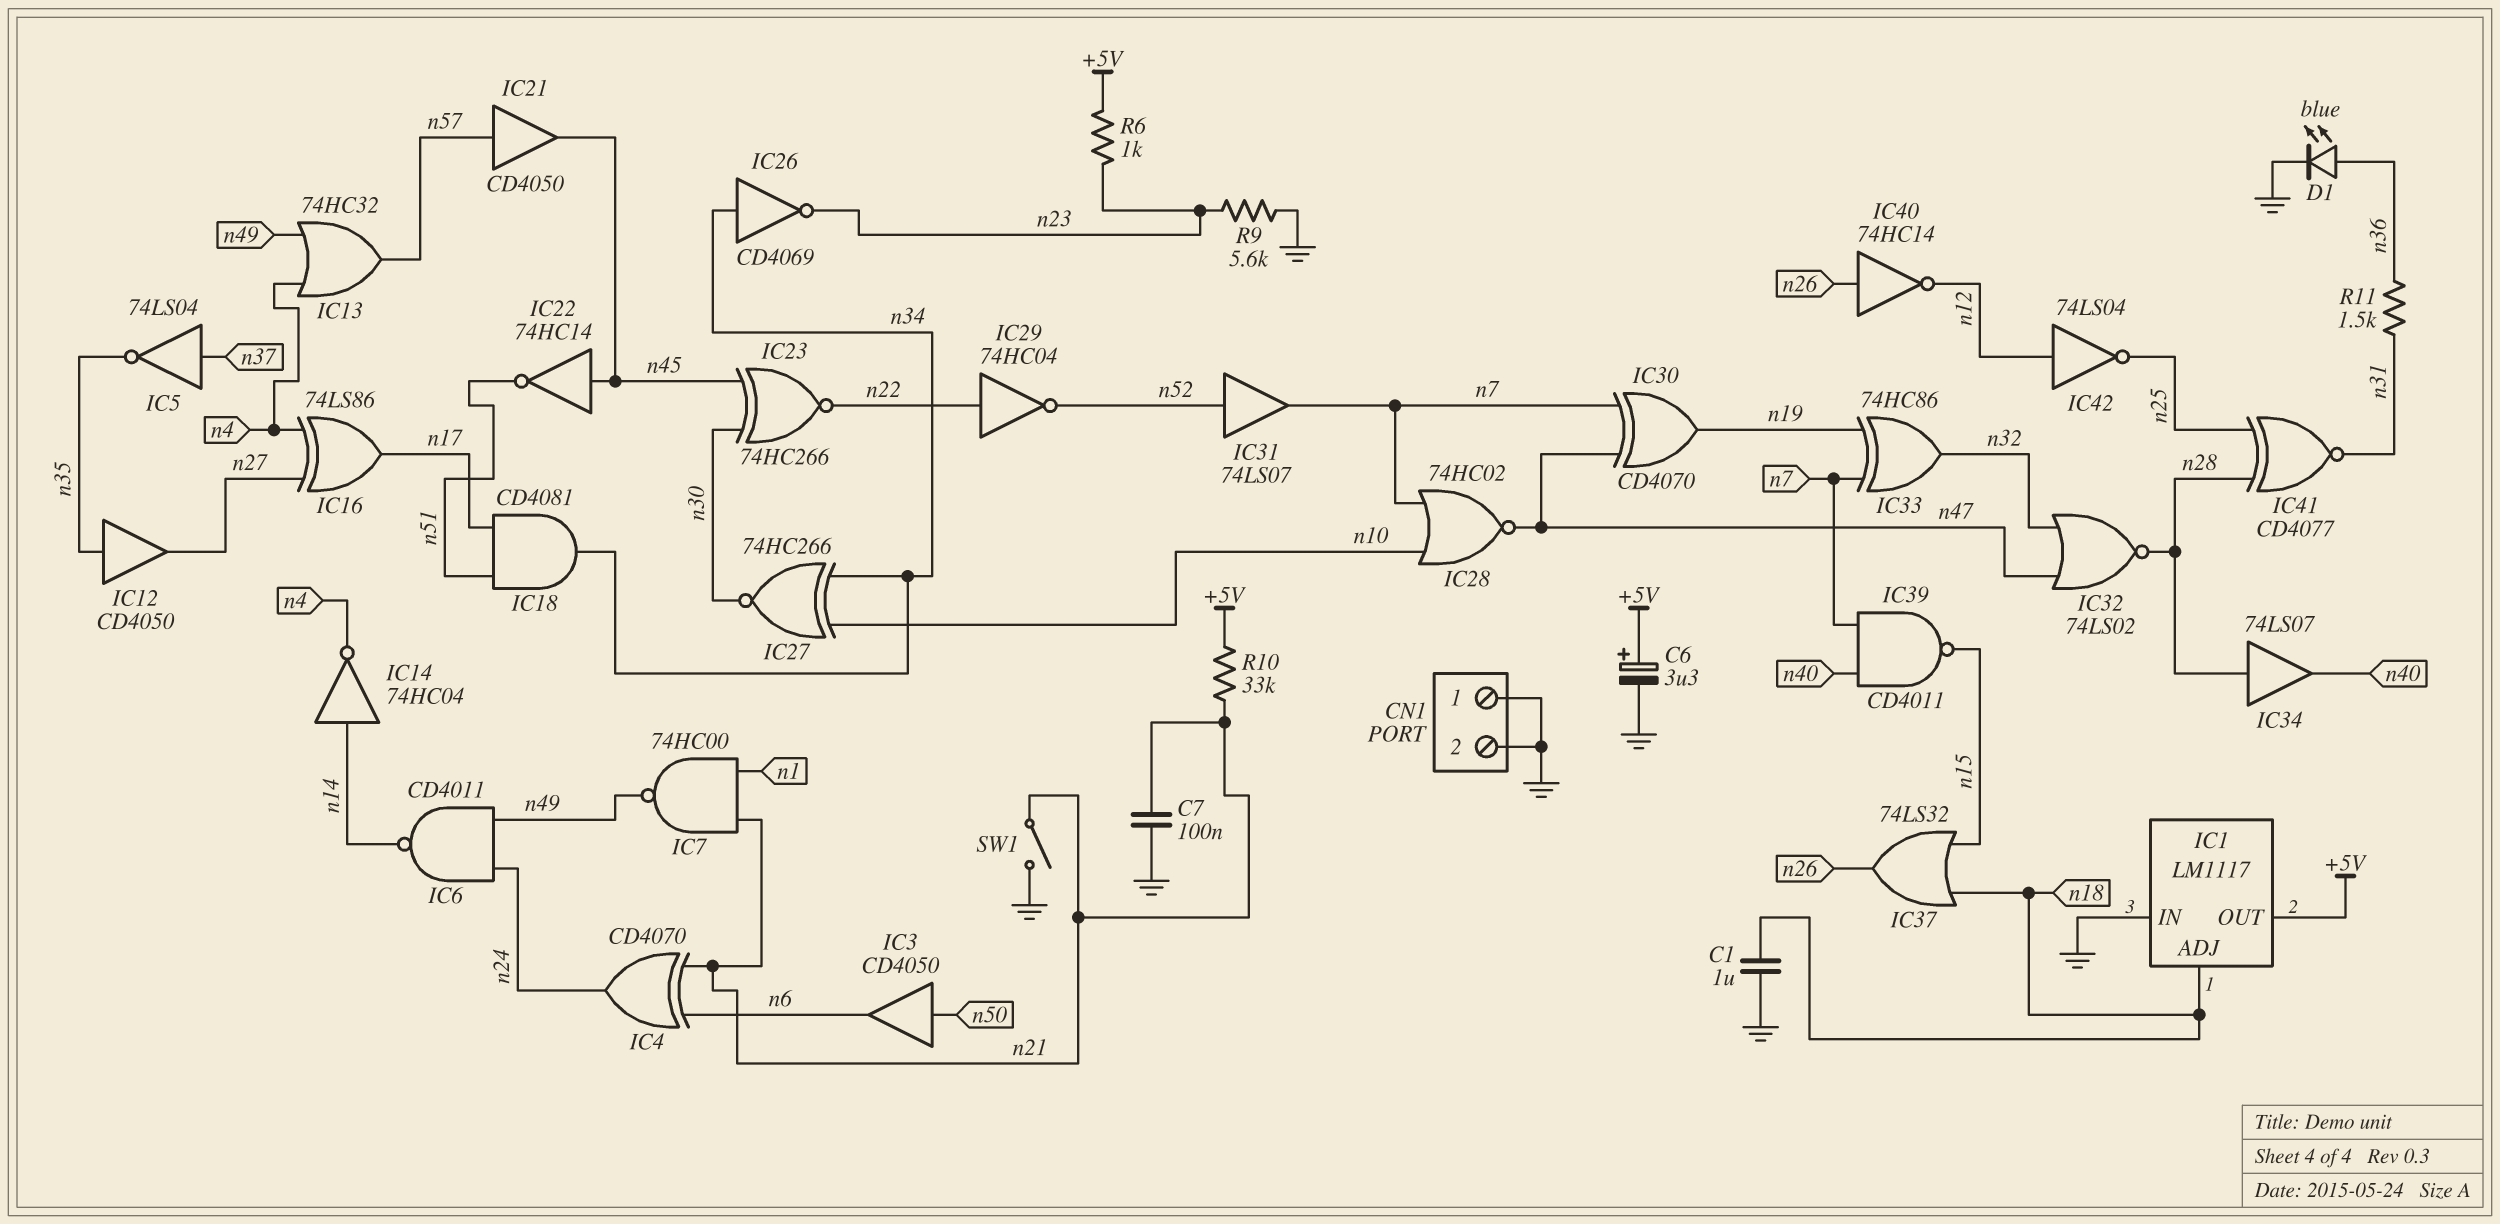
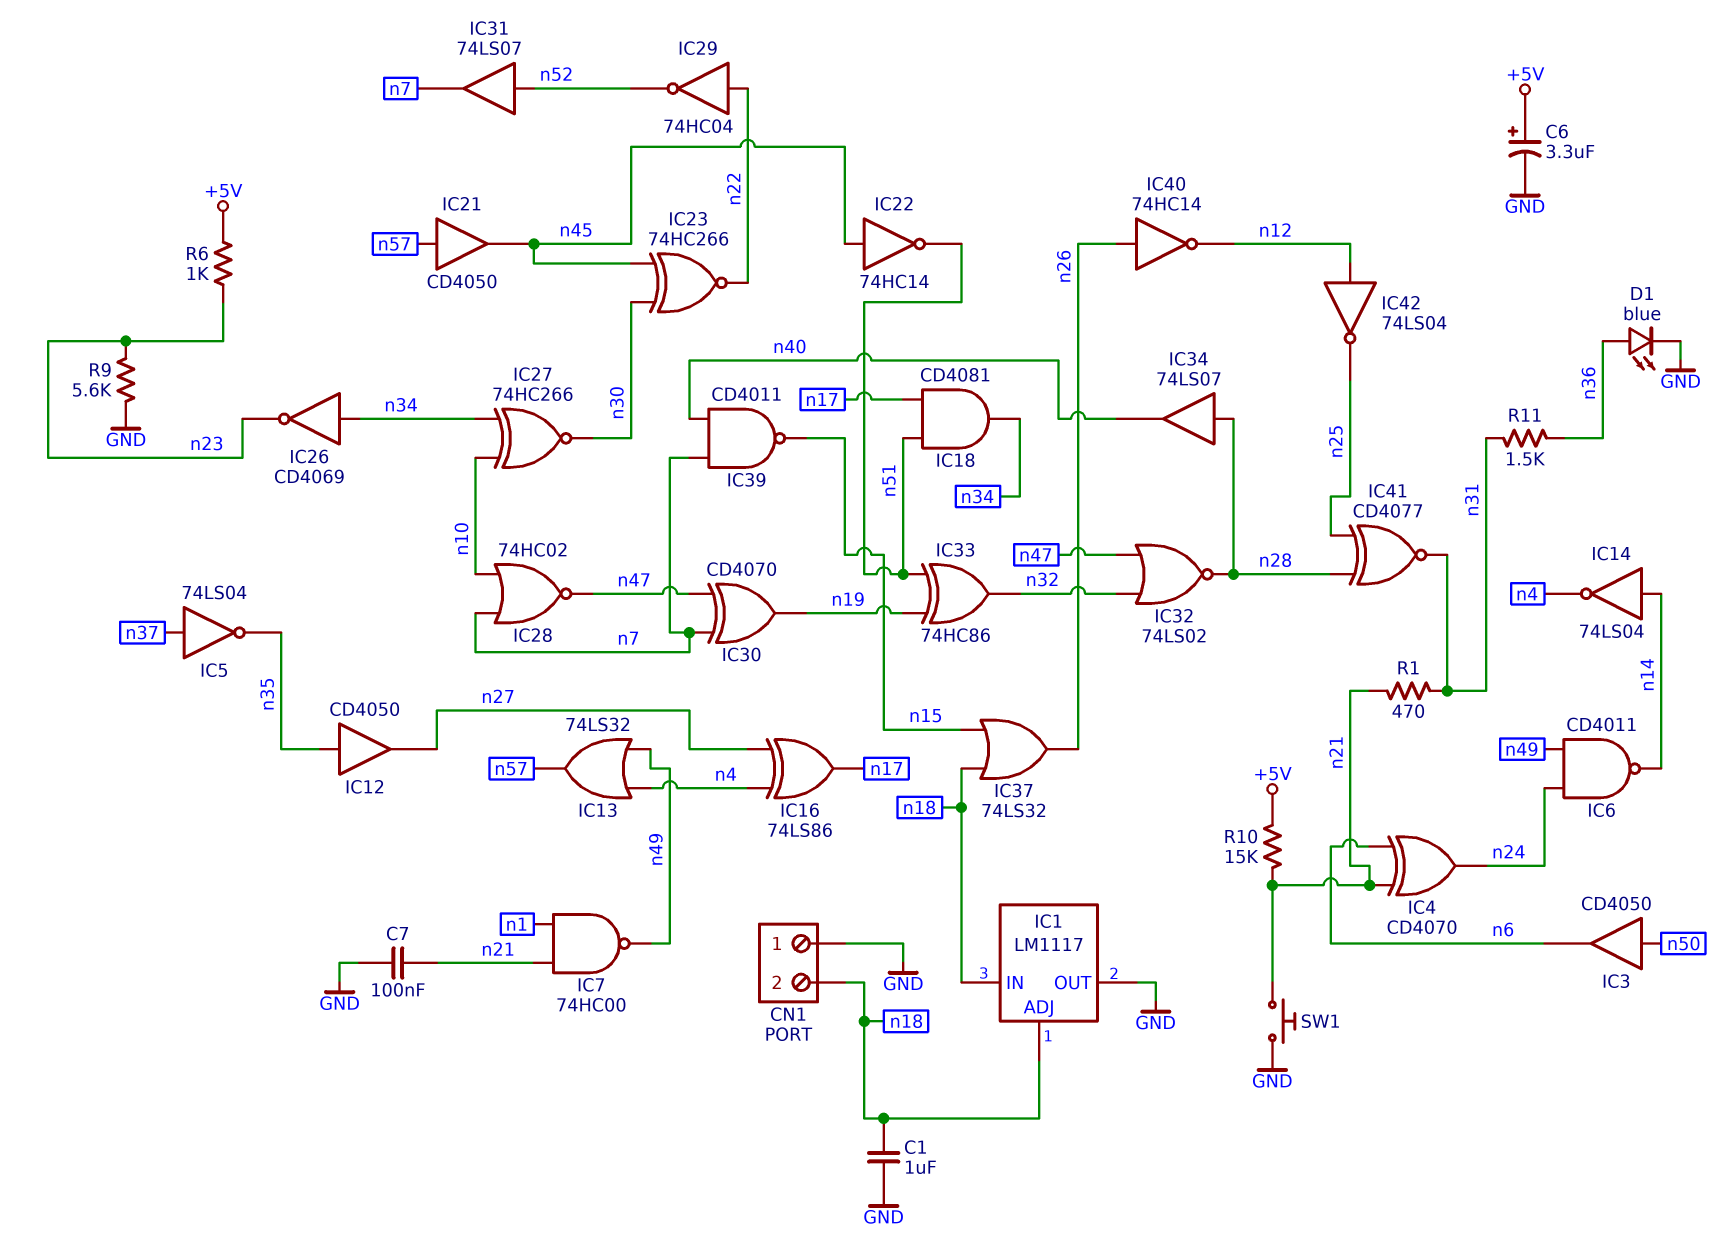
CN1 pin 2: GND -> n18
IC1 pin IN: GND -> n18
IC1 pin OUT: +5V -> GND
IC13: OR 74HC32 (in n4, in n49, out n57) -> OR 74LS32 (in n4, in n49, out n57)
IC14: NOT 74HC04 (in n14, out n4) -> NOT 74LS04 (in n14, out n4)
IC33: XOR 74HC86 (in n7, in n19, out n32) -> XOR 74HC86 (in n19, in n51, out n32)
R1: none -> 470 (n21, n31)
R10: 33k (+5V, n21) -> 15k (+5V, n21)
SW1: switch (GND, n21) -> button (GND, n21)

